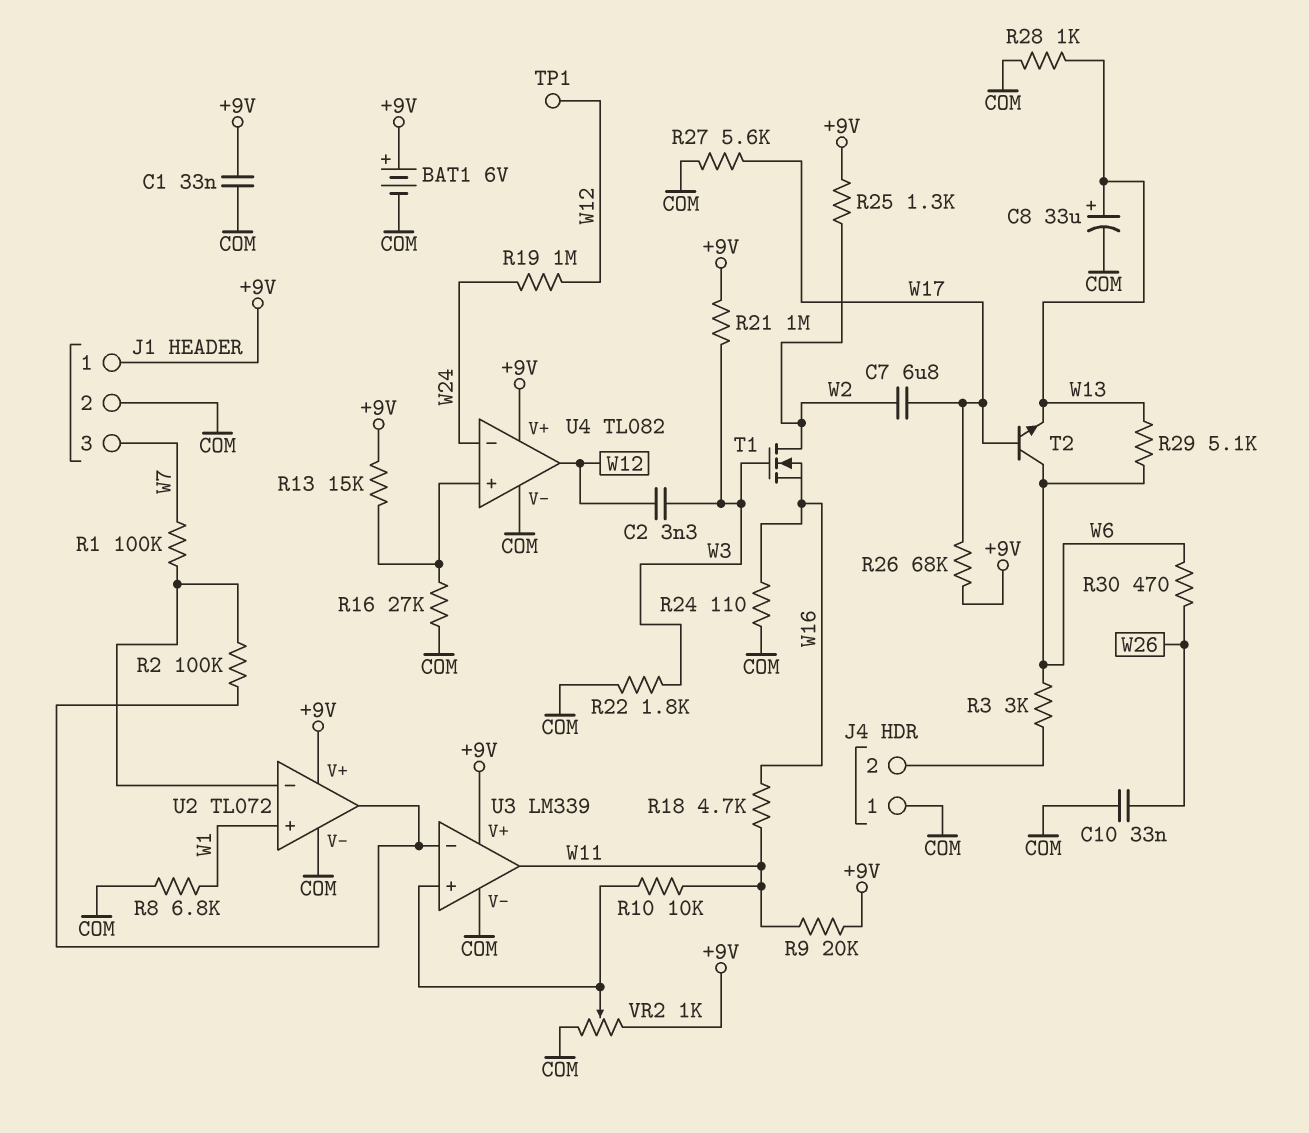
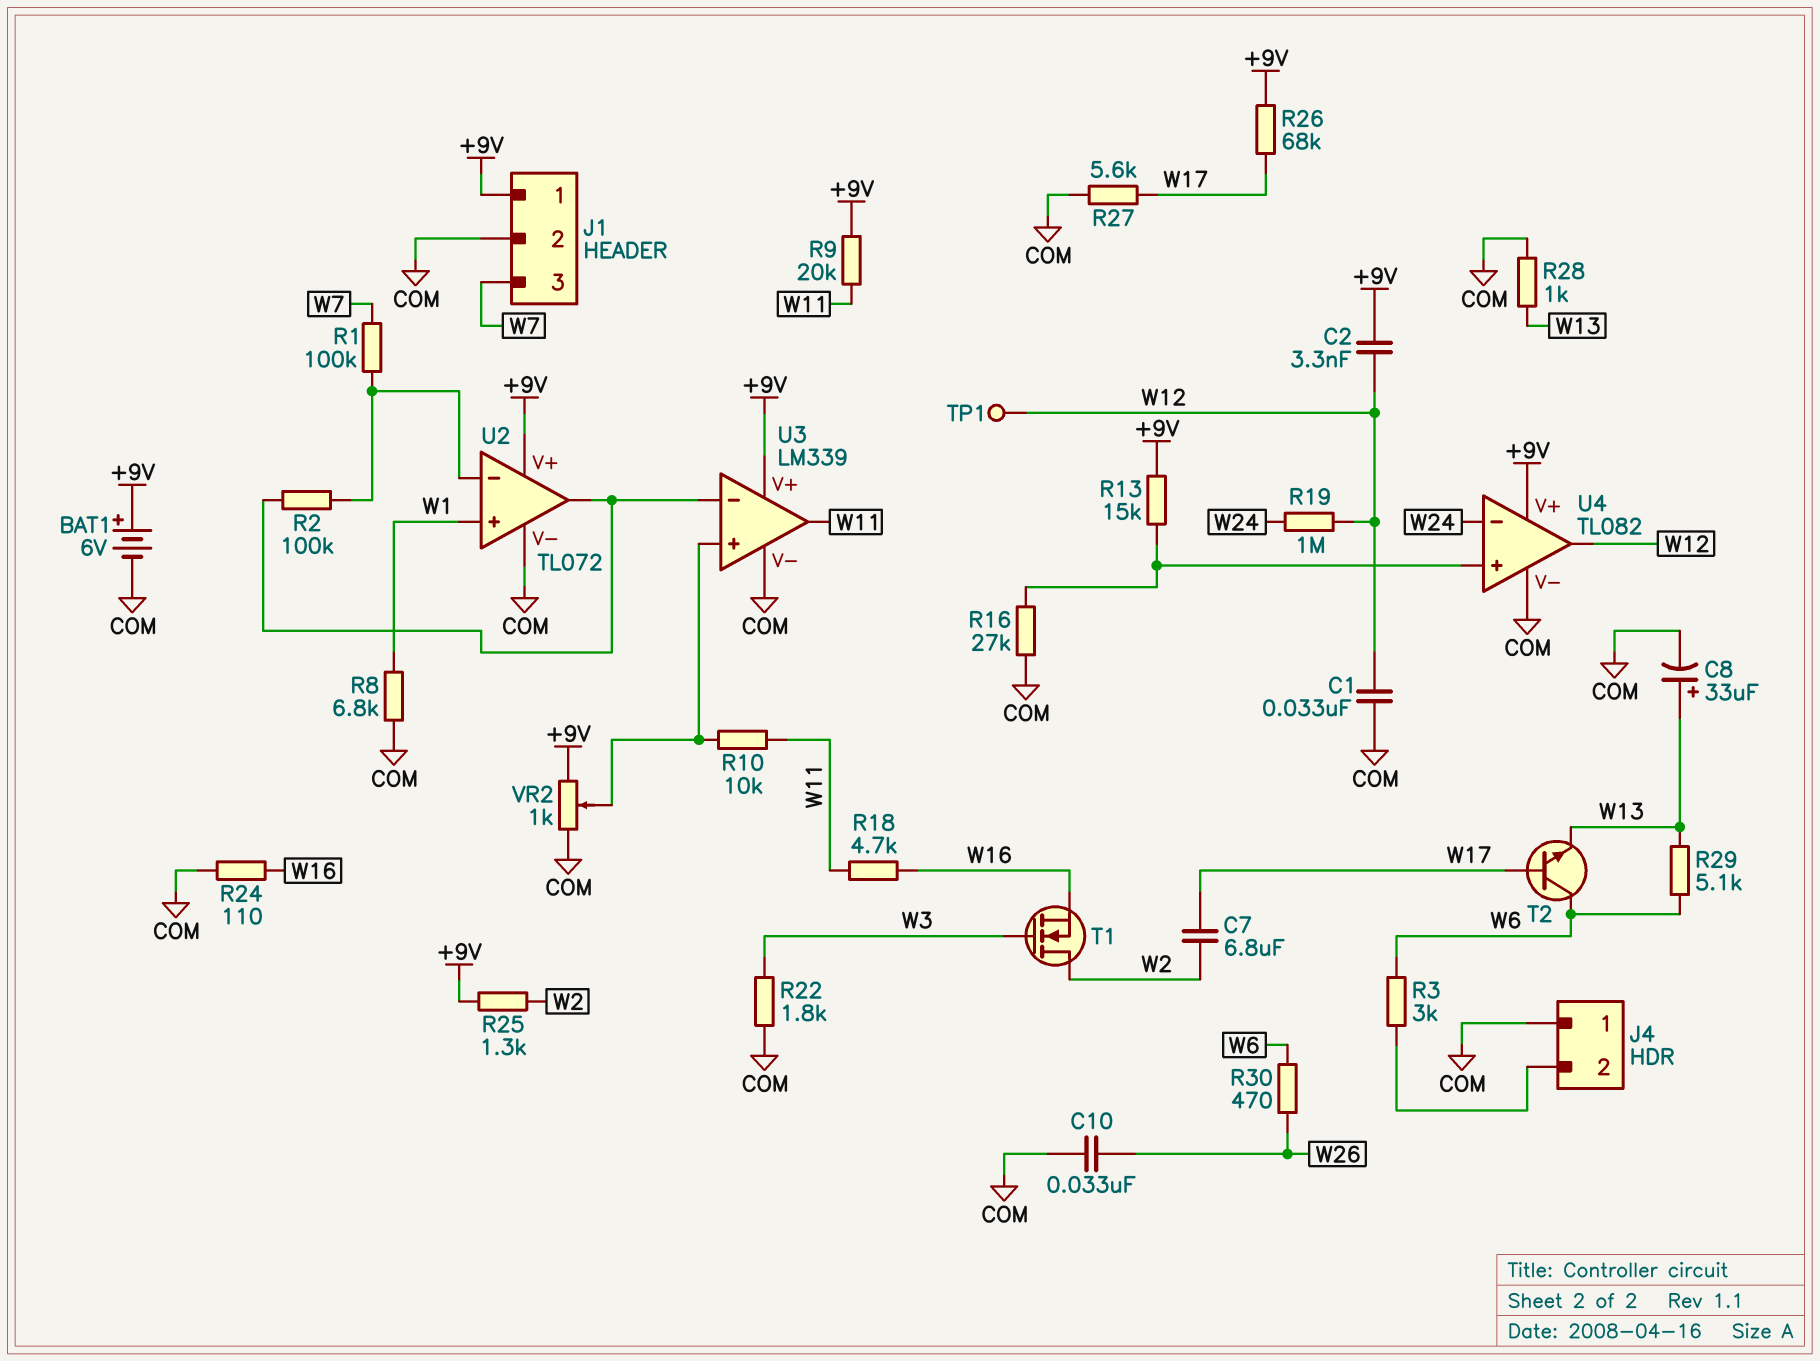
C1: 33nF (+9V, COM) -> 33nF (COM, W12)
C2: 3.3nF (W3, W12) -> 3.3nF (+9V, W12)
R21: 1M (+9V, W3) -> none

